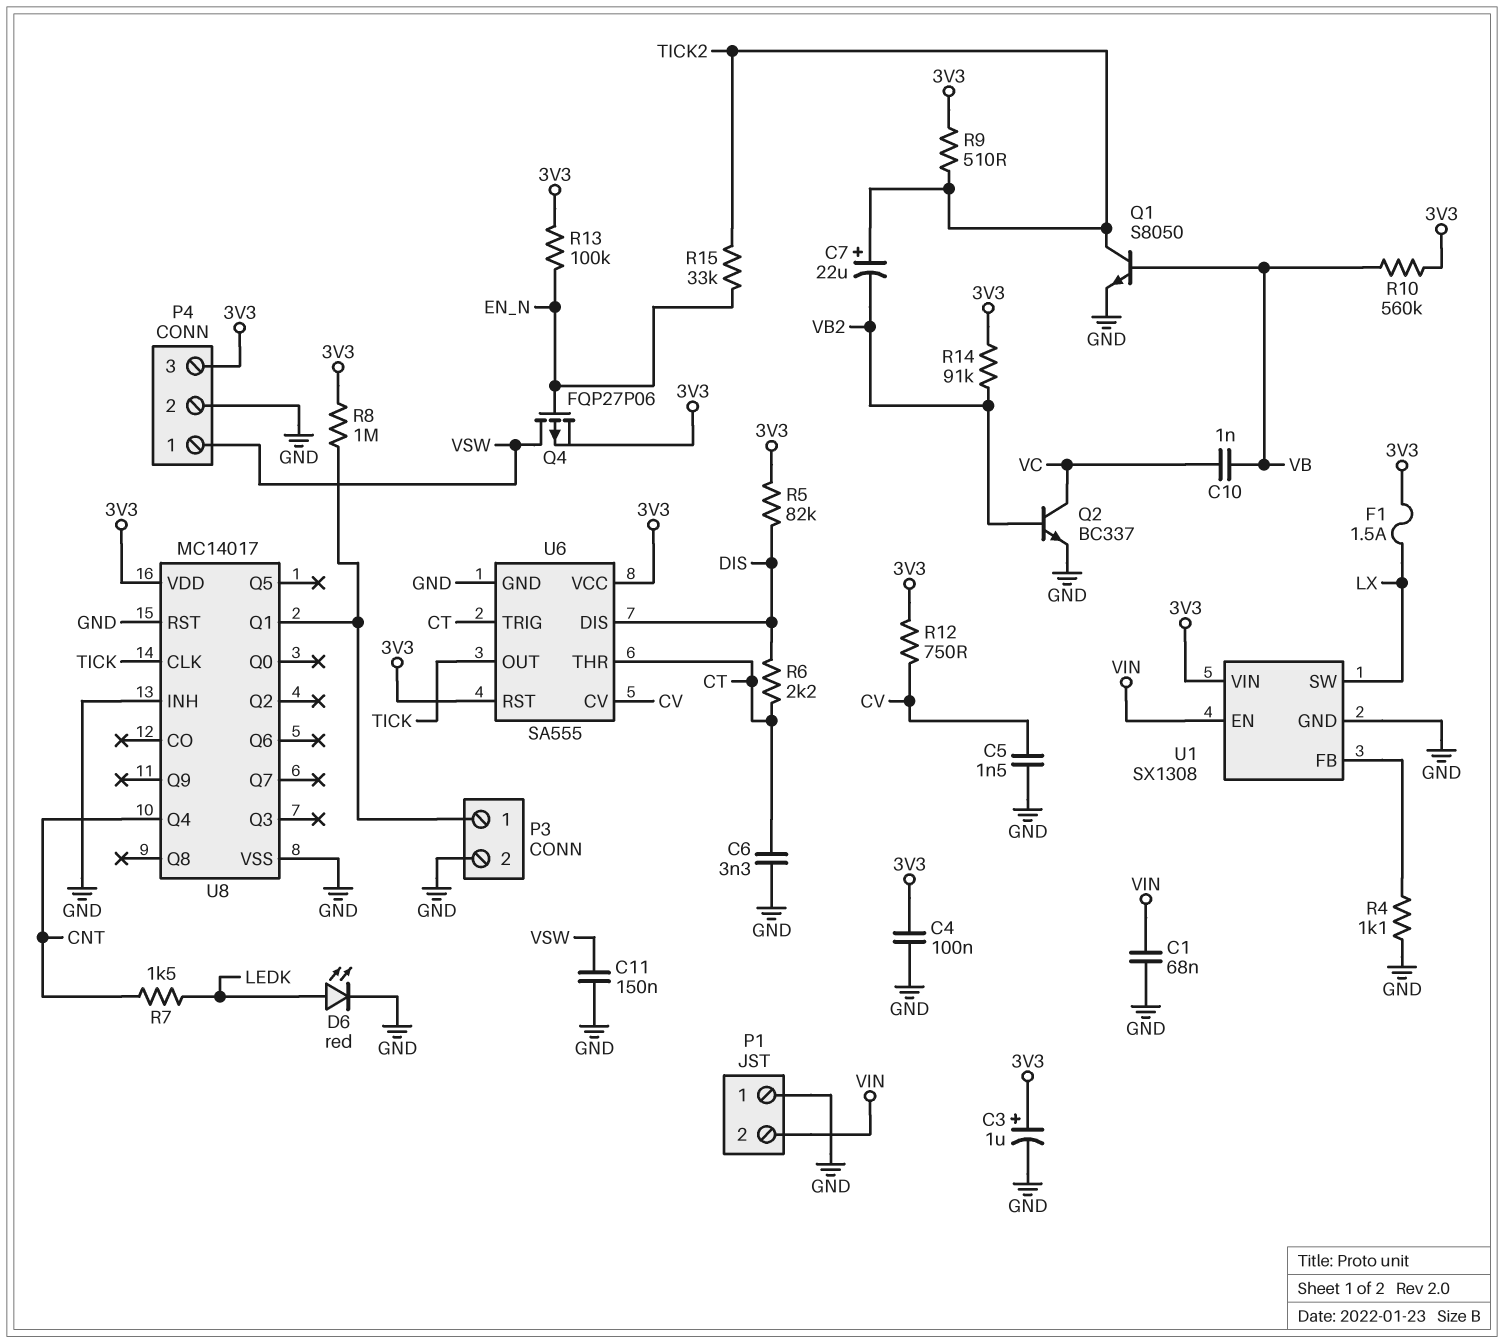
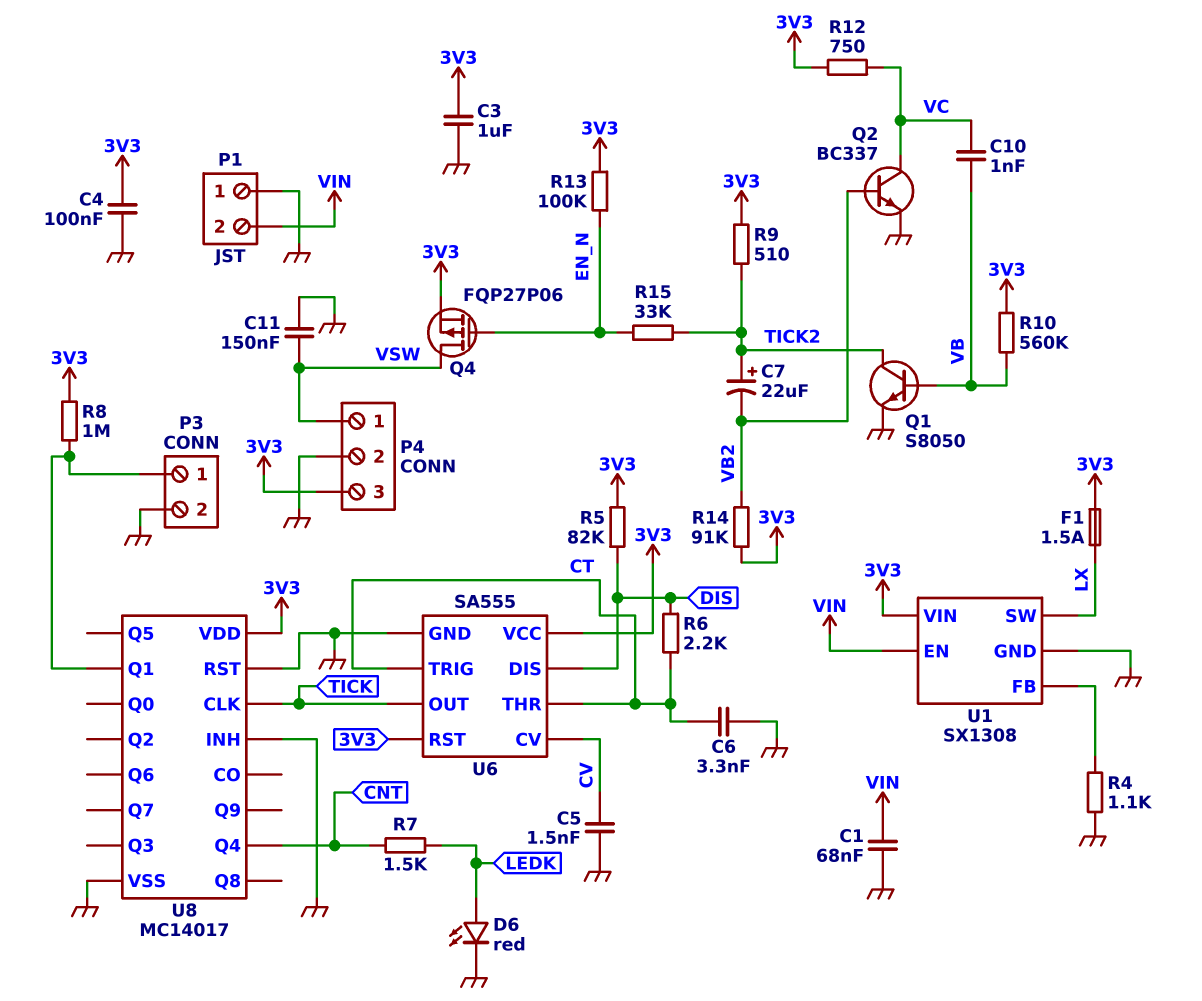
C3: 1uF (plus 3V3, minus GND) -> 1uF (3V3, GND)
R12: 750 (3V3, CV) -> 750 (3V3, VC)

